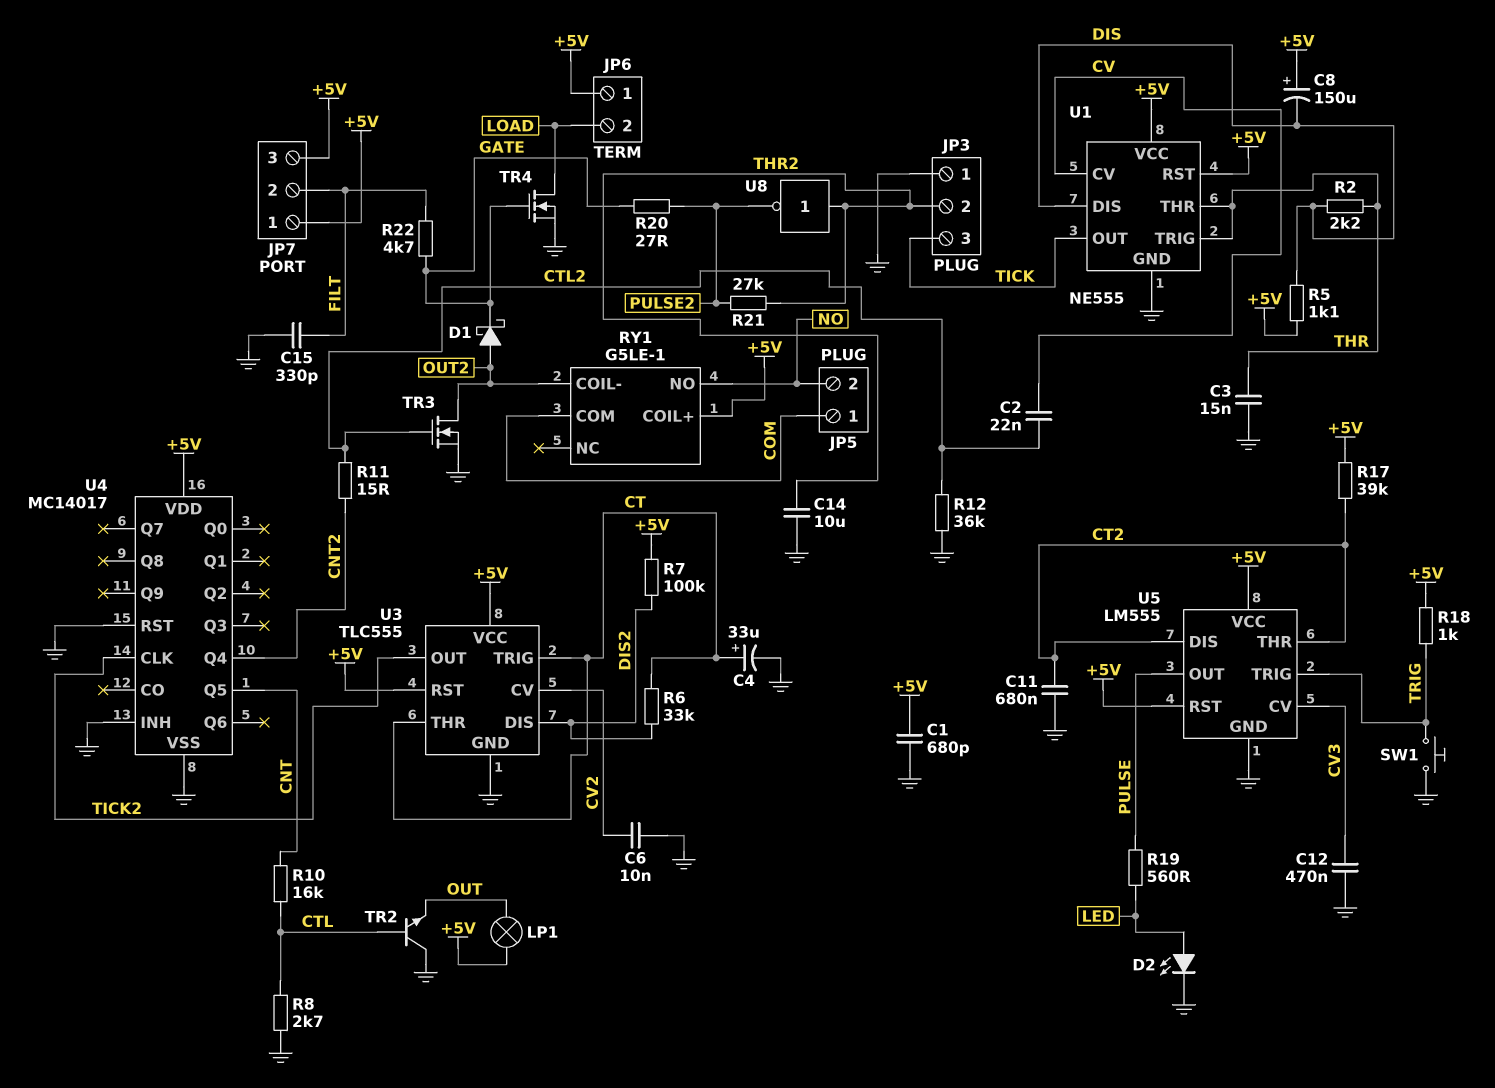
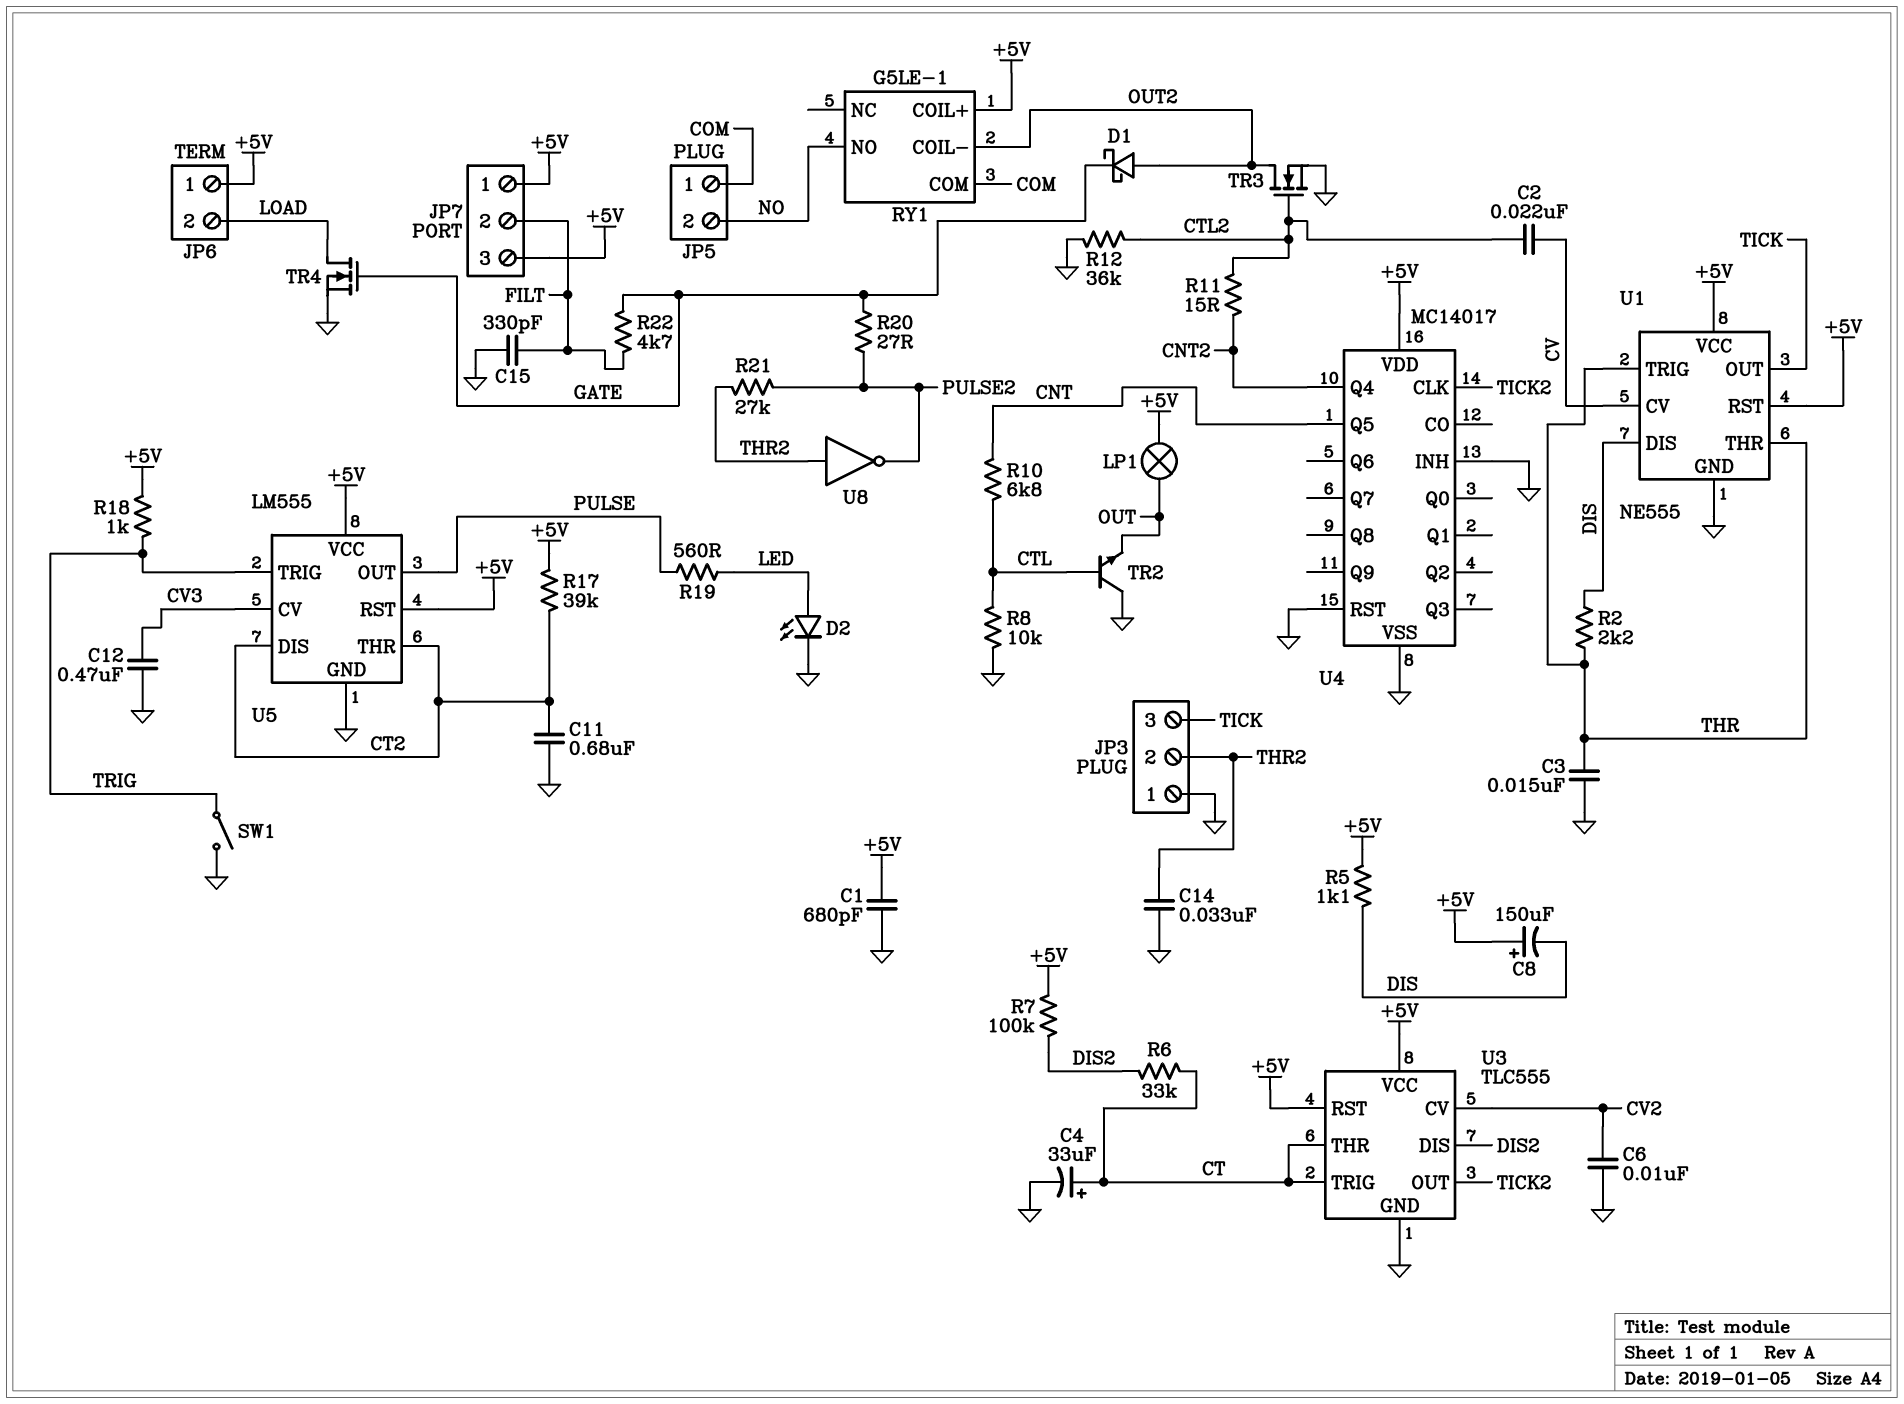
C14: 10uF (GND, THR2) -> 33nF (GND, THR2)
R8: 2.7k (CTL, GND) -> 10k (CTL, GND)
R10: 16k (CNT, CTL) -> 6.8k (CNT, CTL)
SW1: button (GND, TRIG) -> switch (GND, TRIG)

